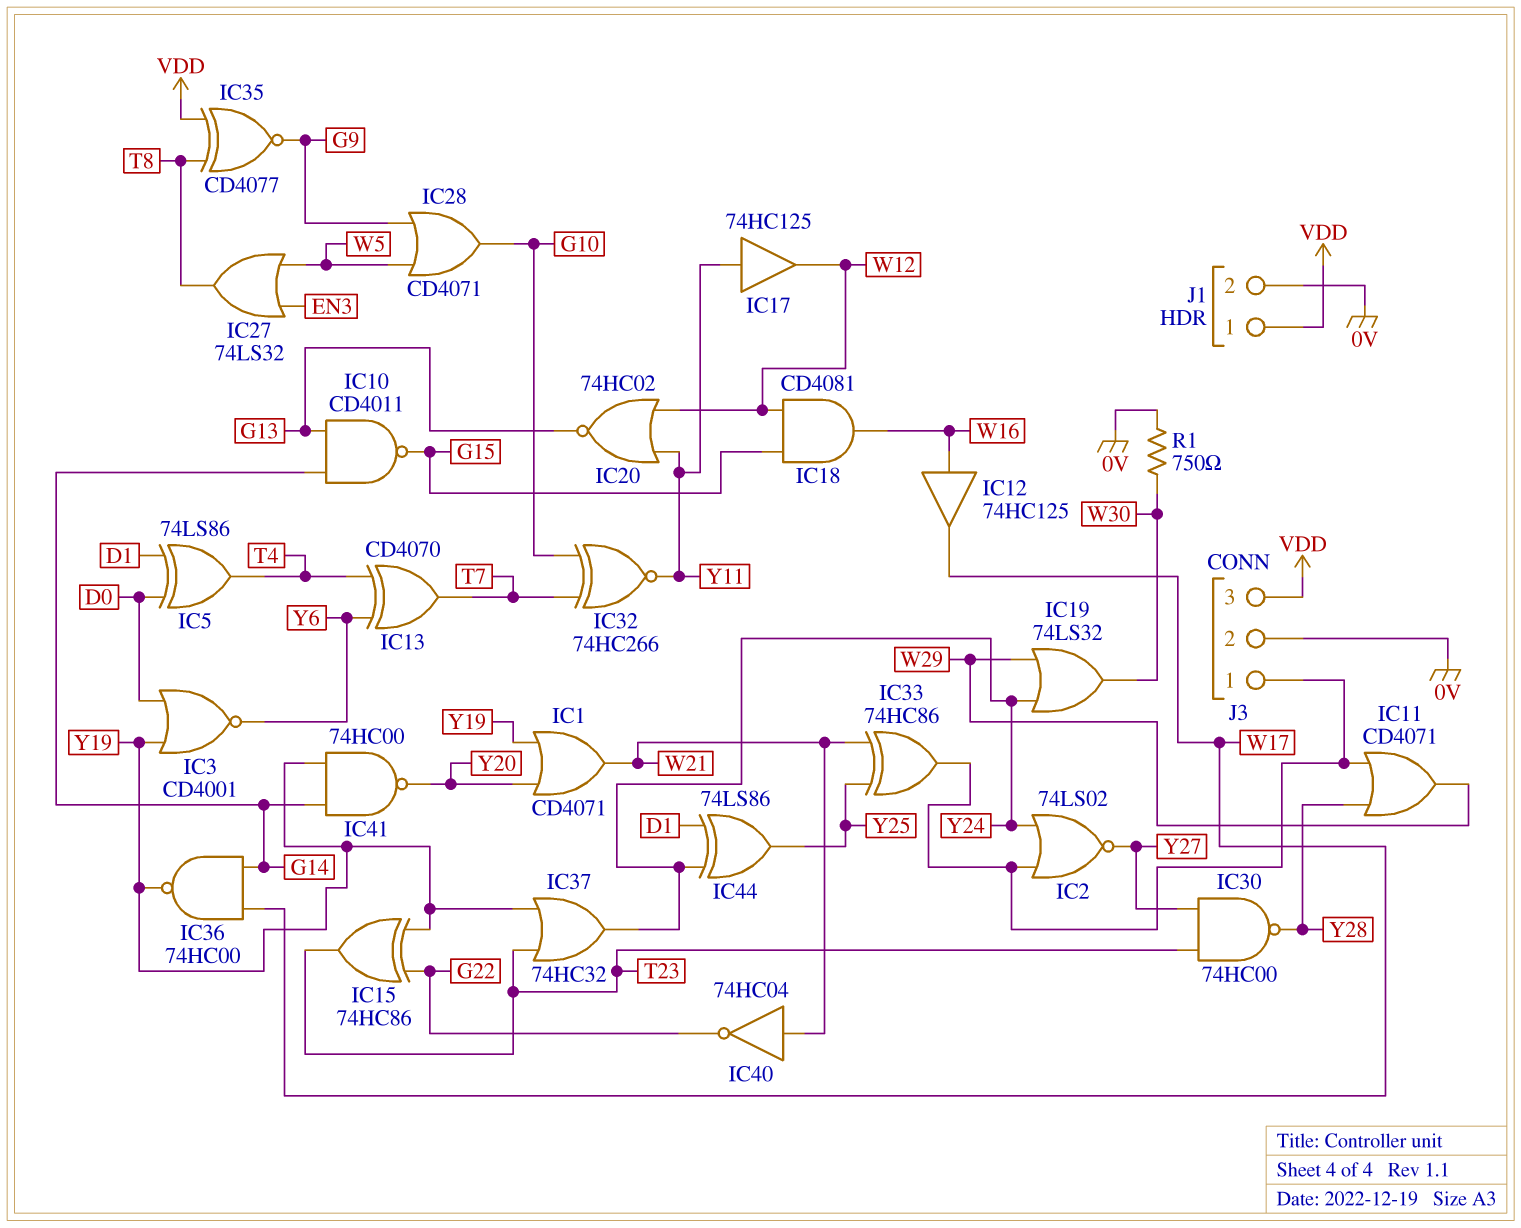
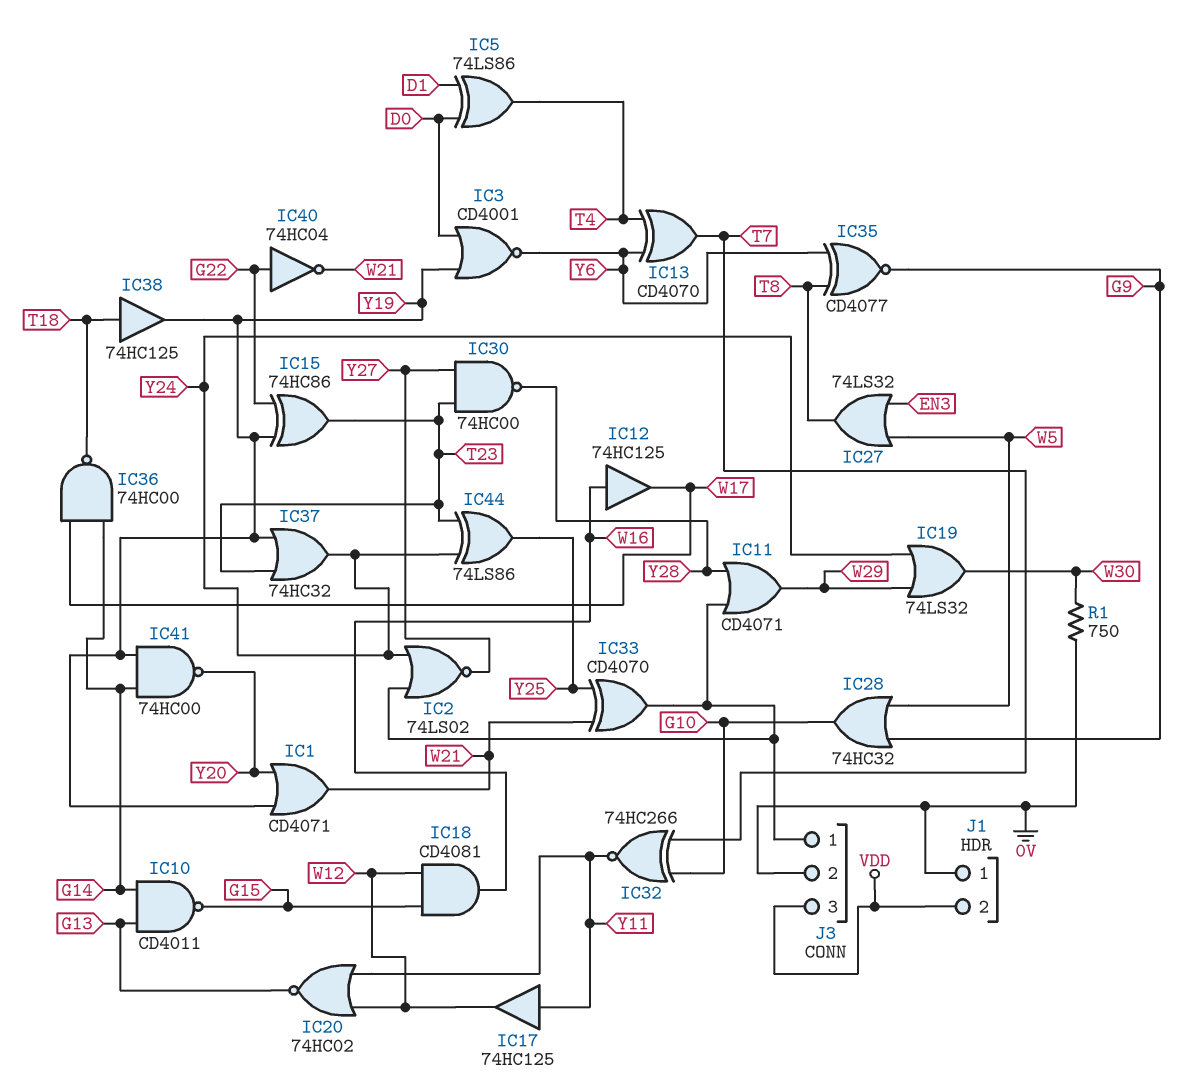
IC28: OR CD4071 (in G9, in W5, out G10) -> OR 74HC32 (in G9, in W5, out G10)
IC33: XOR 74HC86 (in W21, in Y25, out J3/1) -> XOR CD4070 (in W21, in Y25, out J3/1)
IC35: XNOR CD4077 (in T8, in VDD, out G9) -> XNOR CD4077 (in T8, in Y6, out G9)
IC36: NAND 74HC00 (in G14, in W17, out Y19) -> NAND 74HC00 (in G14, in W17, out T18)
IC38: none -> buffer 74HC125 (in T18, out Y19)
IC40: NOT 74HC04 (in W21, out G22) -> NOT 74HC04 (in G22, out W21)
IC44: XOR 74LS86 (in D1, in Y24, out Y25) -> XOR 74LS86 (in T23, in Y24, out Y25)
J1 pin 1: VDD -> 0V
J1 pin 2: 0V -> VDD

